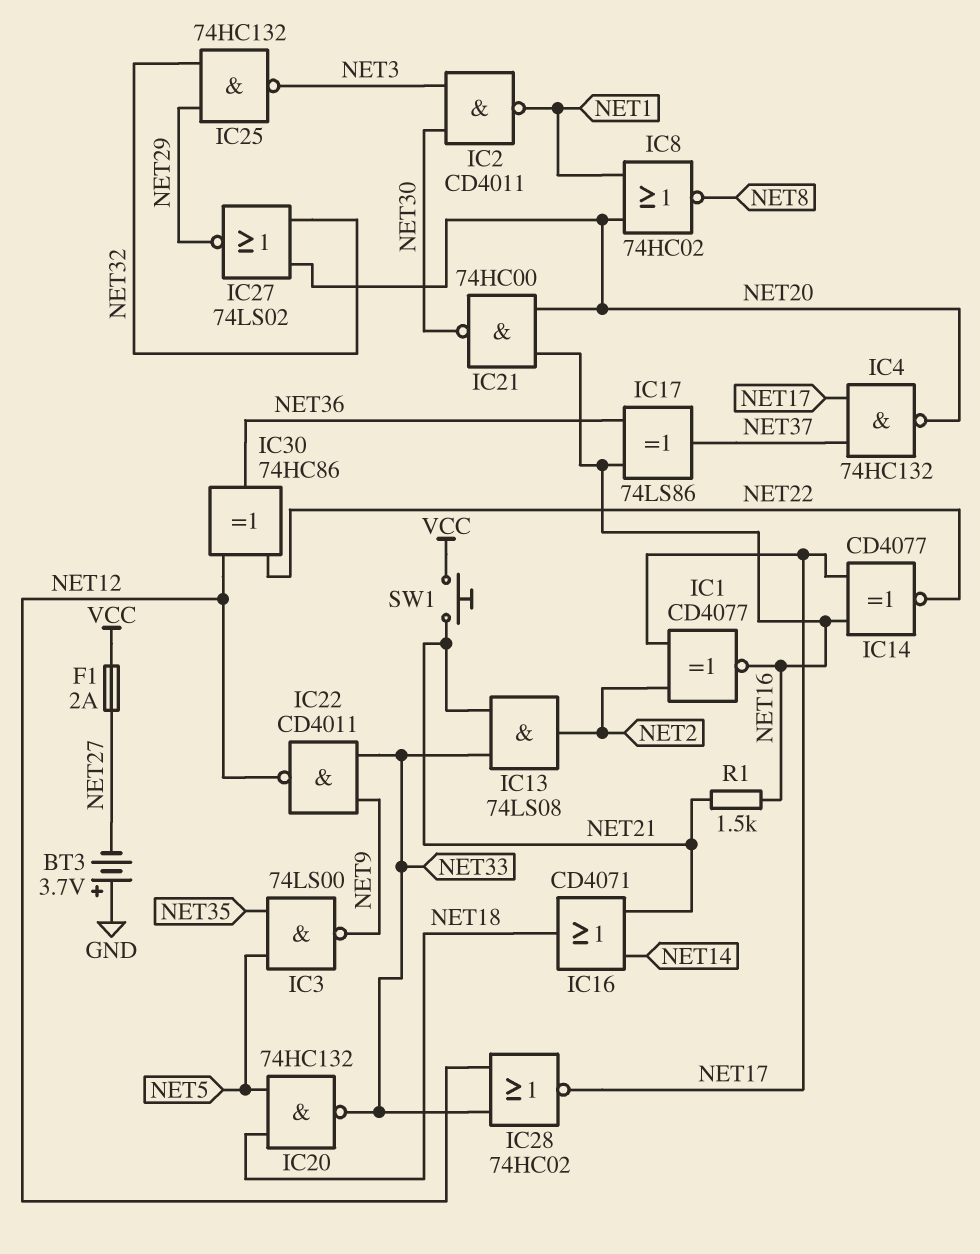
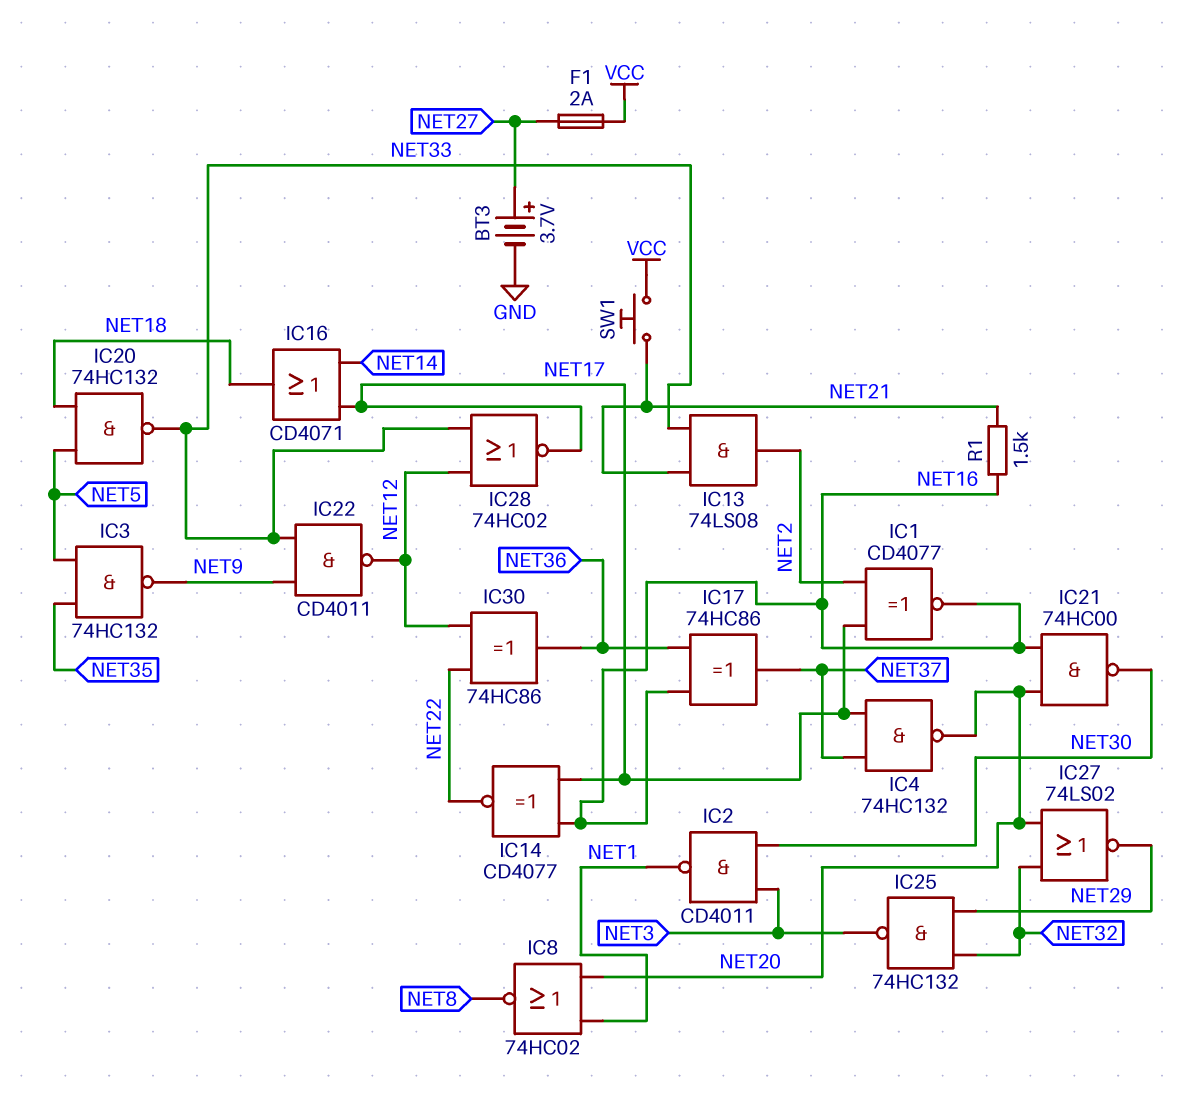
BT3: 3.7V (plus GND, minus NET27) -> 3.7V (plus NET27, minus GND)
IC3: NAND 74LS00 (in NET5, in NET35, out NET9) -> NAND 74HC132 (in NET5, in NET35, out NET9)
IC16: OR CD4071 (in NET14, in NET21, out NET18) -> OR CD4071 (in NET14, in NET17, out NET18)
IC17: XOR 74LS86 (in NET16, in NET36, out NET37) -> XOR 74HC86 (in NET16, in NET36, out NET37)

